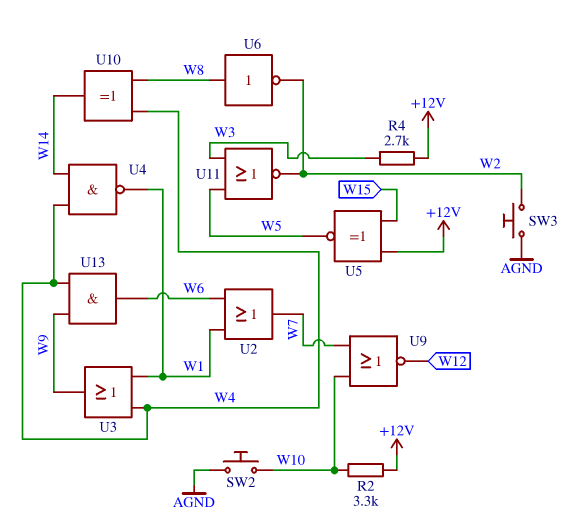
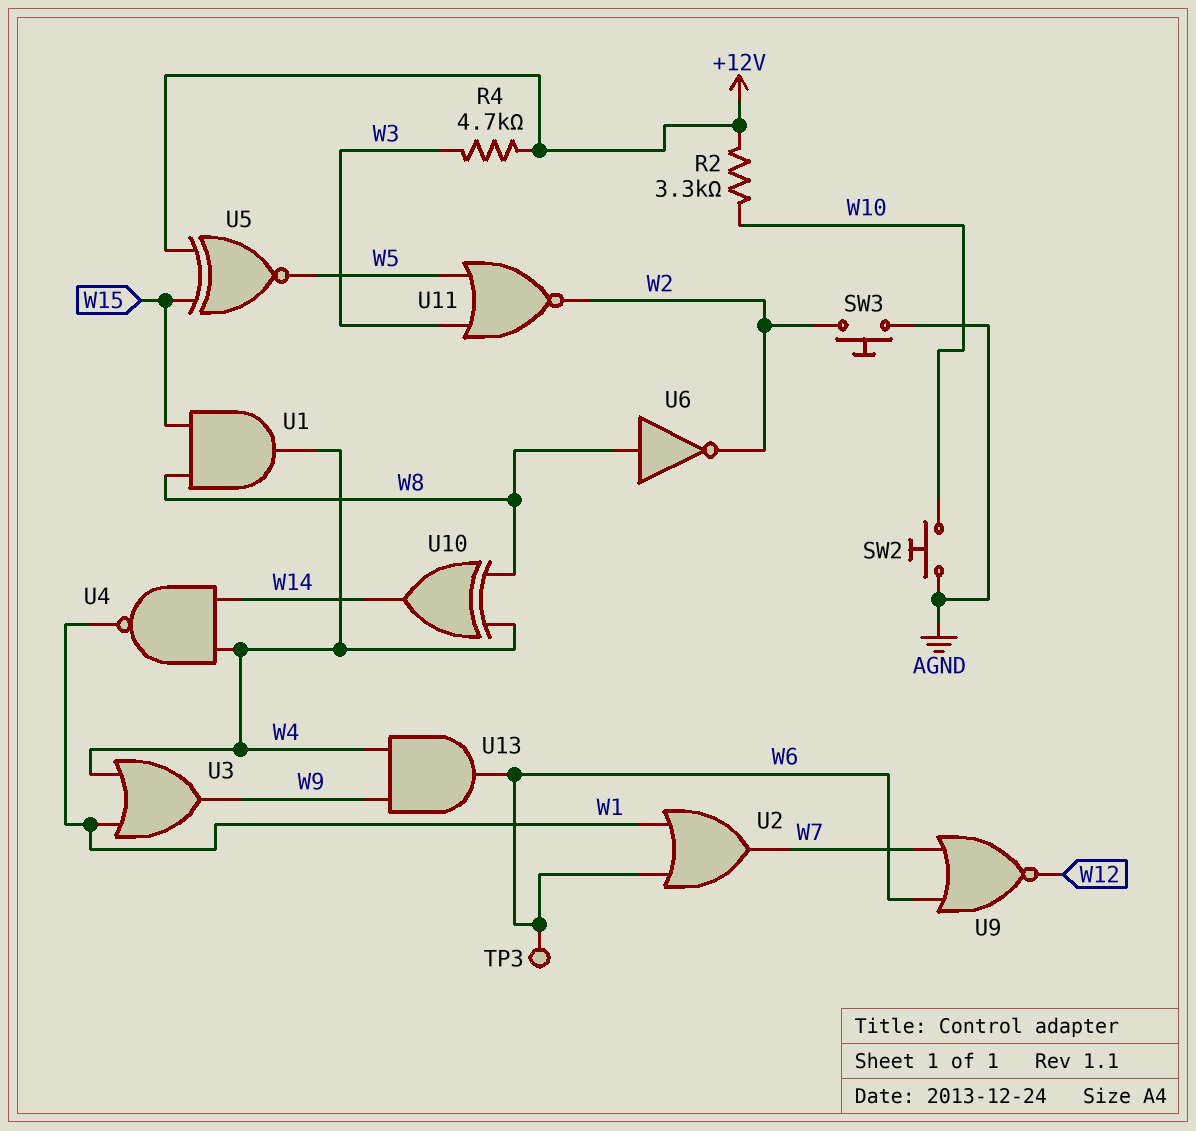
R4: 2.7k (+12V, W3) -> 4.7k (+12V, W3)
TP3: none -> test point (W6)
U1: none -> AND (in W8, in W15, out W4)
U9: NOR (in W7, in W10, out W12) -> NOR (in W6, in W7, out W12)

